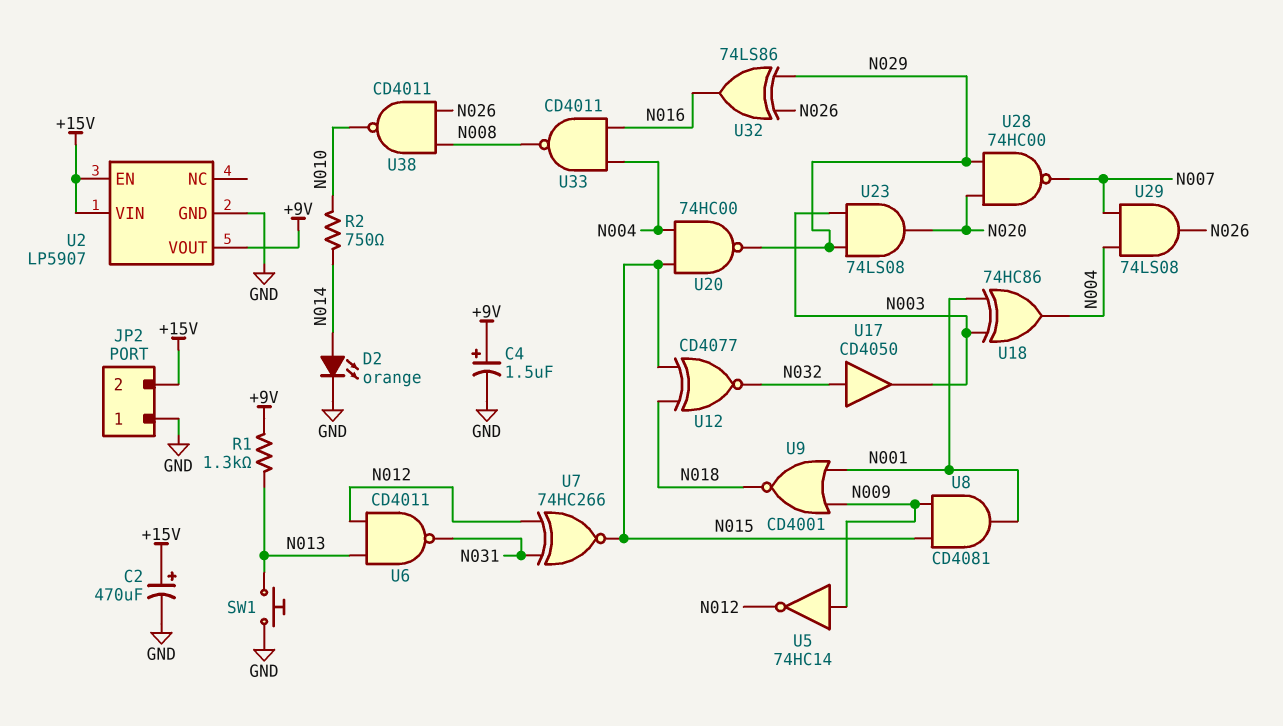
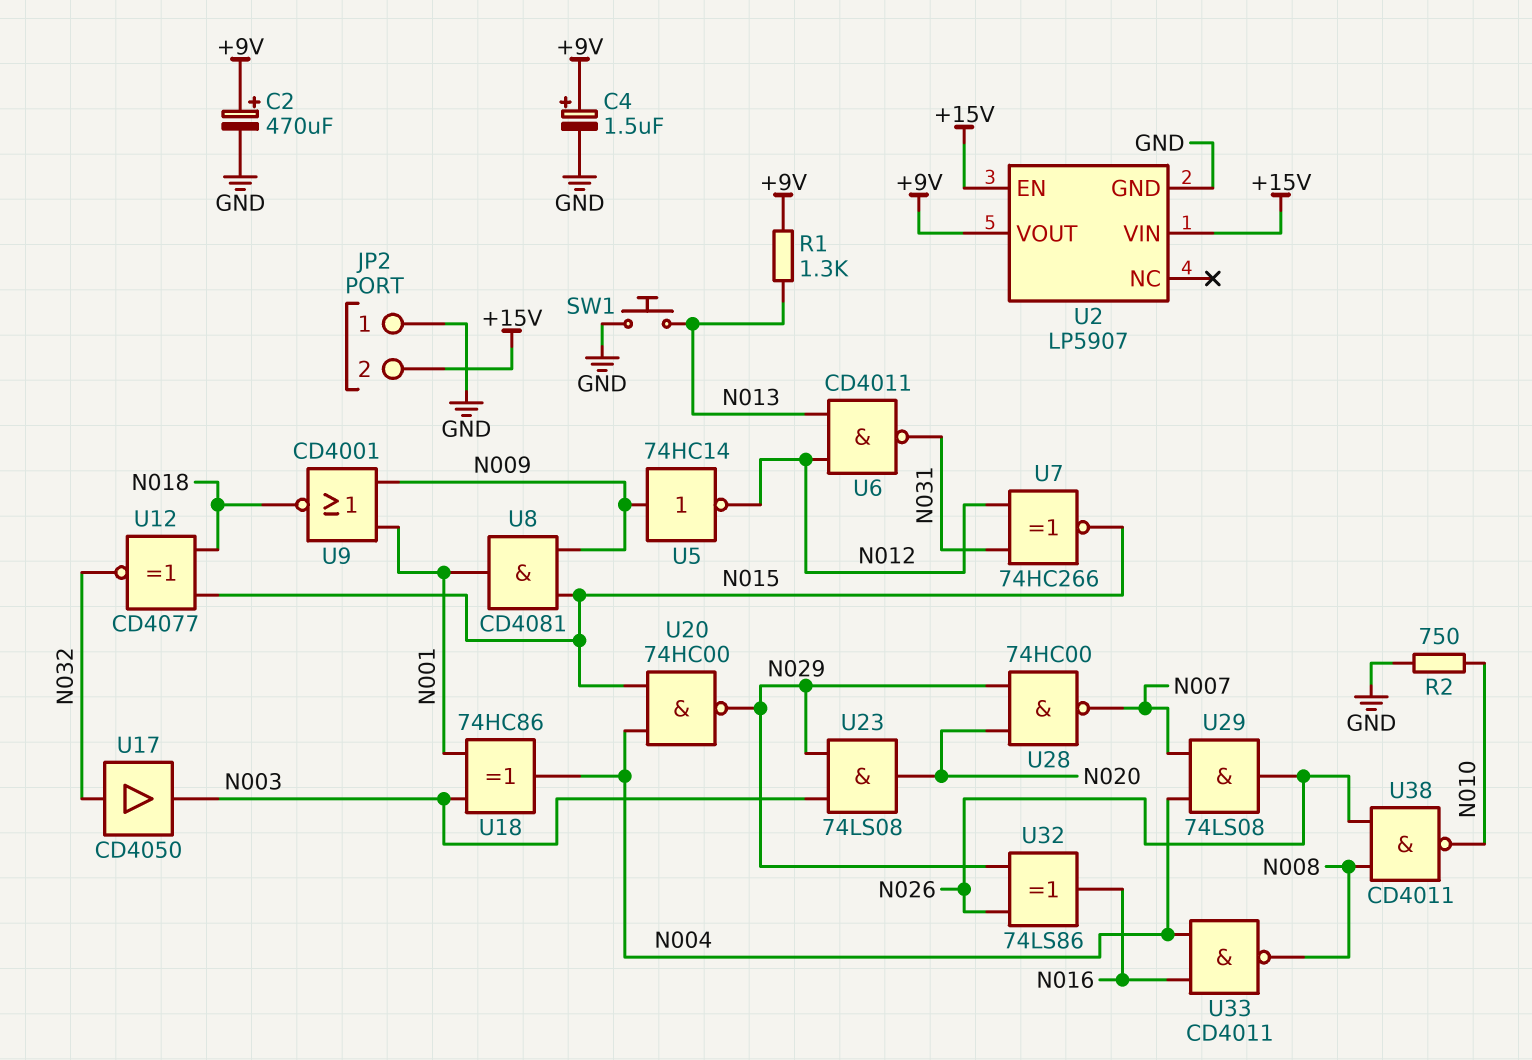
C2: 470uF (plus +15V, minus GND) -> 470uF (plus +9V, minus GND)
D2: LED orange (A N014, K GND) -> none
R2: 750 (N010, N014) -> 750 (GND, N010)

